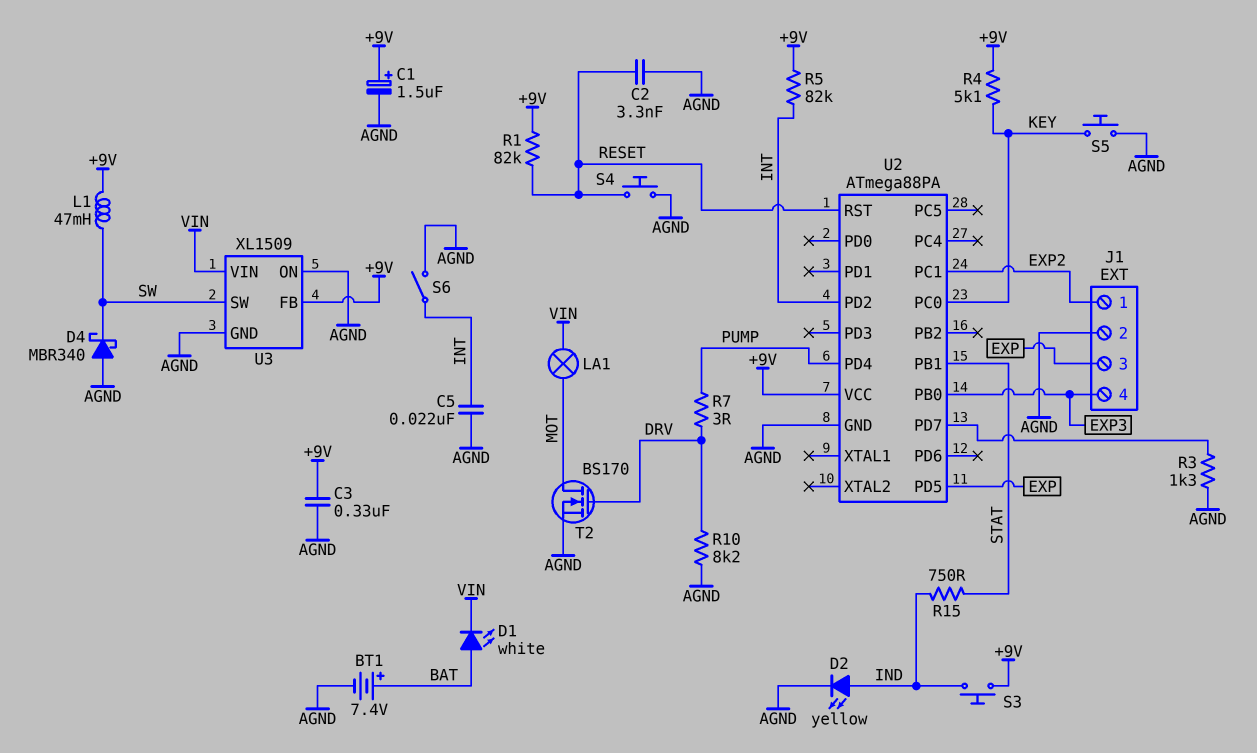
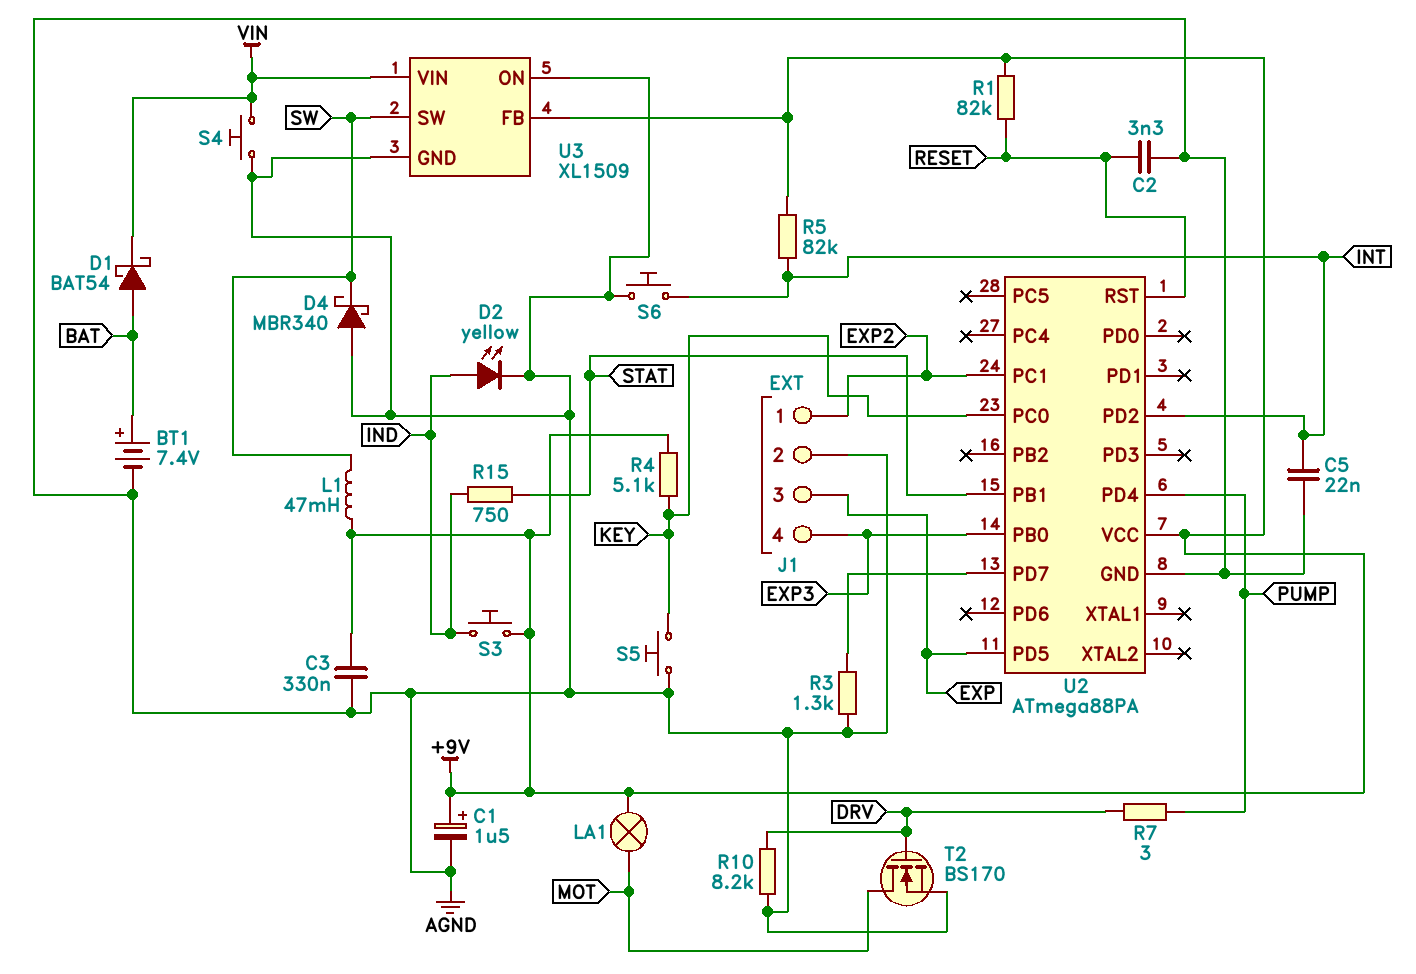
D1: LED white (A BAT, K VIN) -> schottky BAT54 (A BAT, K VIN)
LA1: lamp (MOT, VIN) -> lamp (+9V, MOT)
S4: button (AGND, RESET) -> button (AGND, VIN)
S6: switch (AGND, INT) -> button (AGND, INT)

